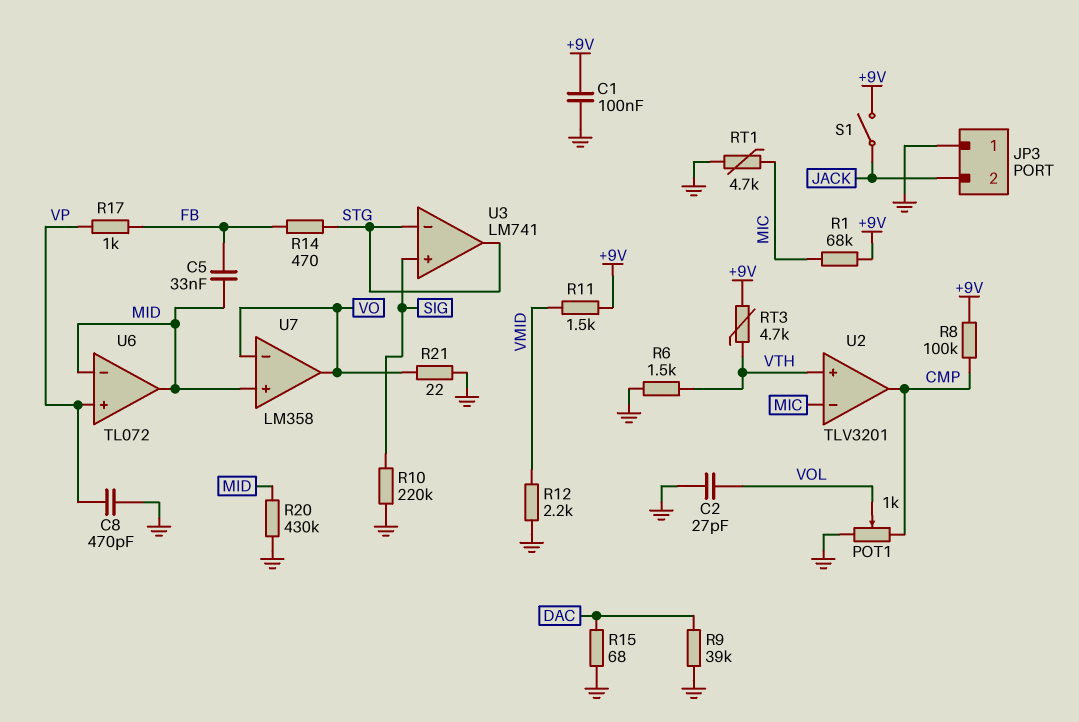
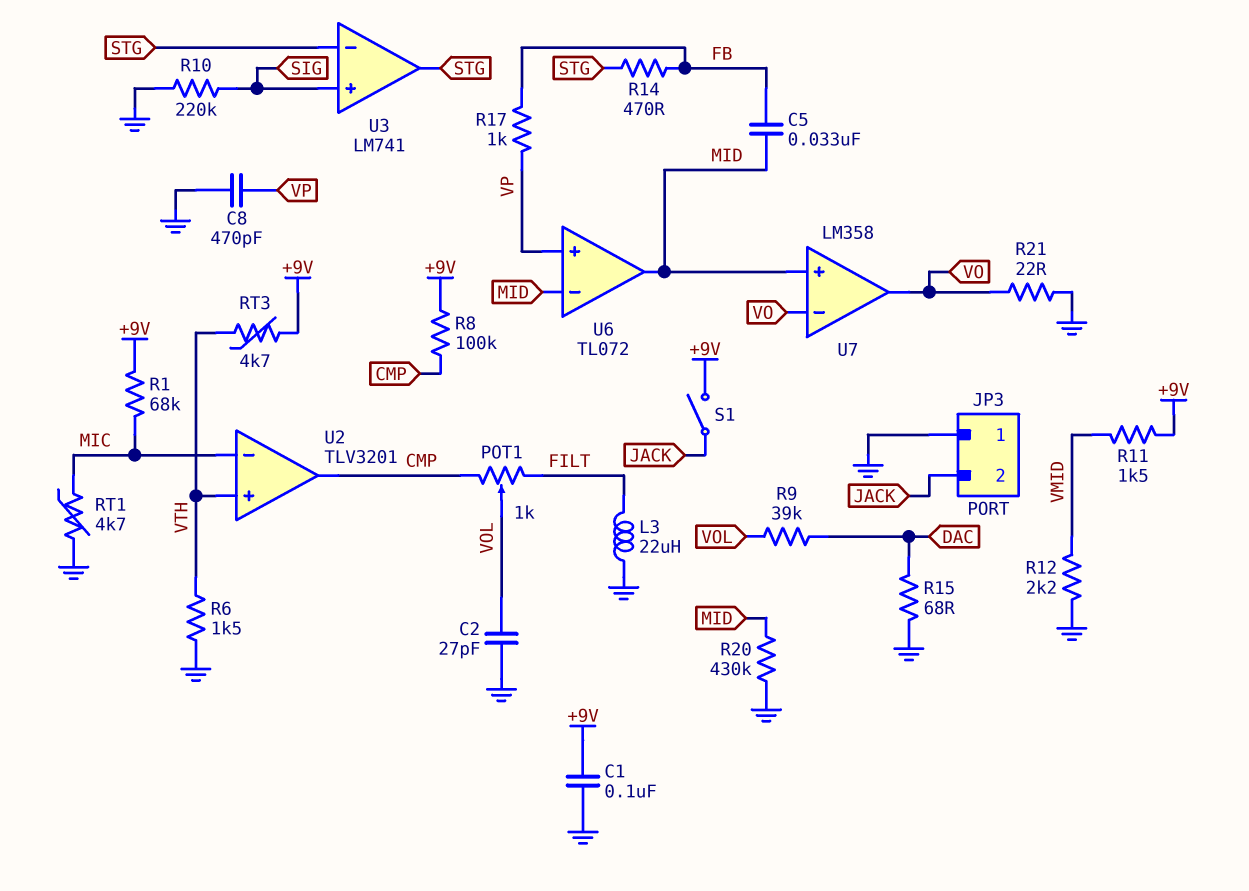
L3: none -> 22uH (FILT, GND)
POT1: 1k (CMP, GND, wiper VOL) -> 1k (CMP, FILT, wiper VOL)
R9: 39k (DAC, GND) -> 39k (DAC, VOL)

